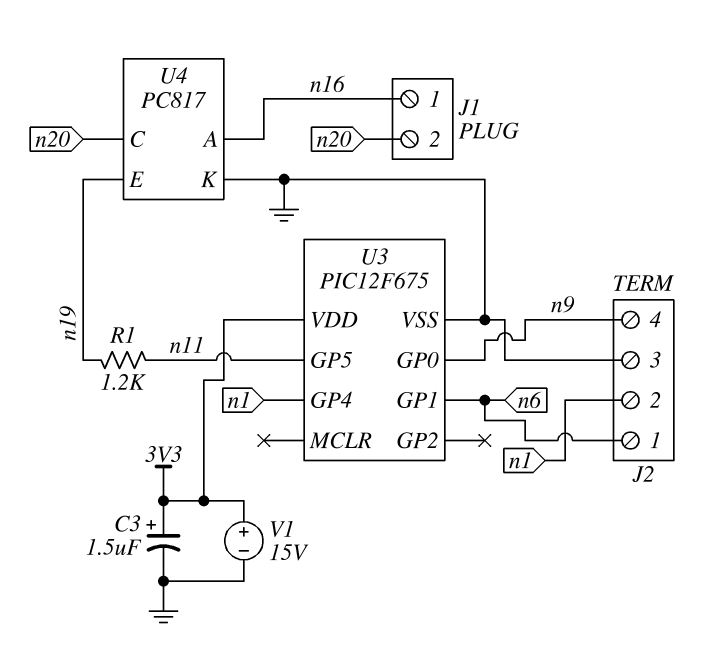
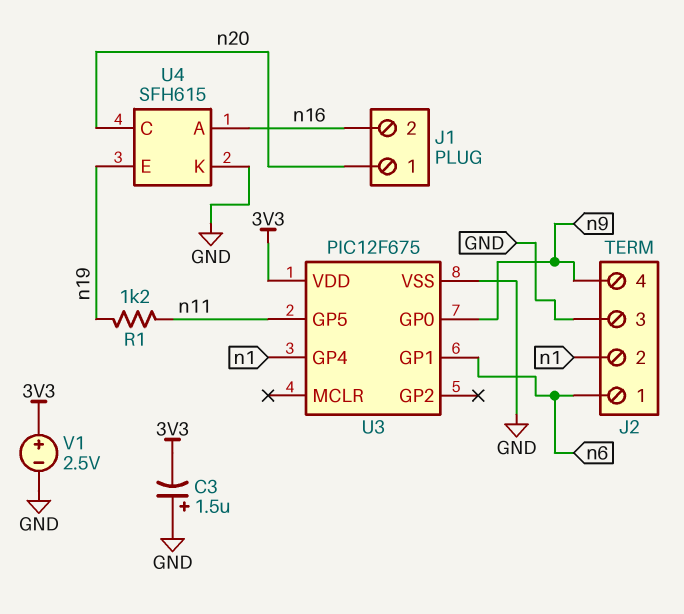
C3: 1.5uF (plus 3V3, minus GND) -> 1.5uF (plus GND, minus 3V3)
J1 pin 1: n16 -> n20
J1 pin 2: n20 -> n16
U4: PC817 -> SFH615
V1: 15V (plus 3V3, minus GND) -> 2.5V (plus 3V3, minus GND)

